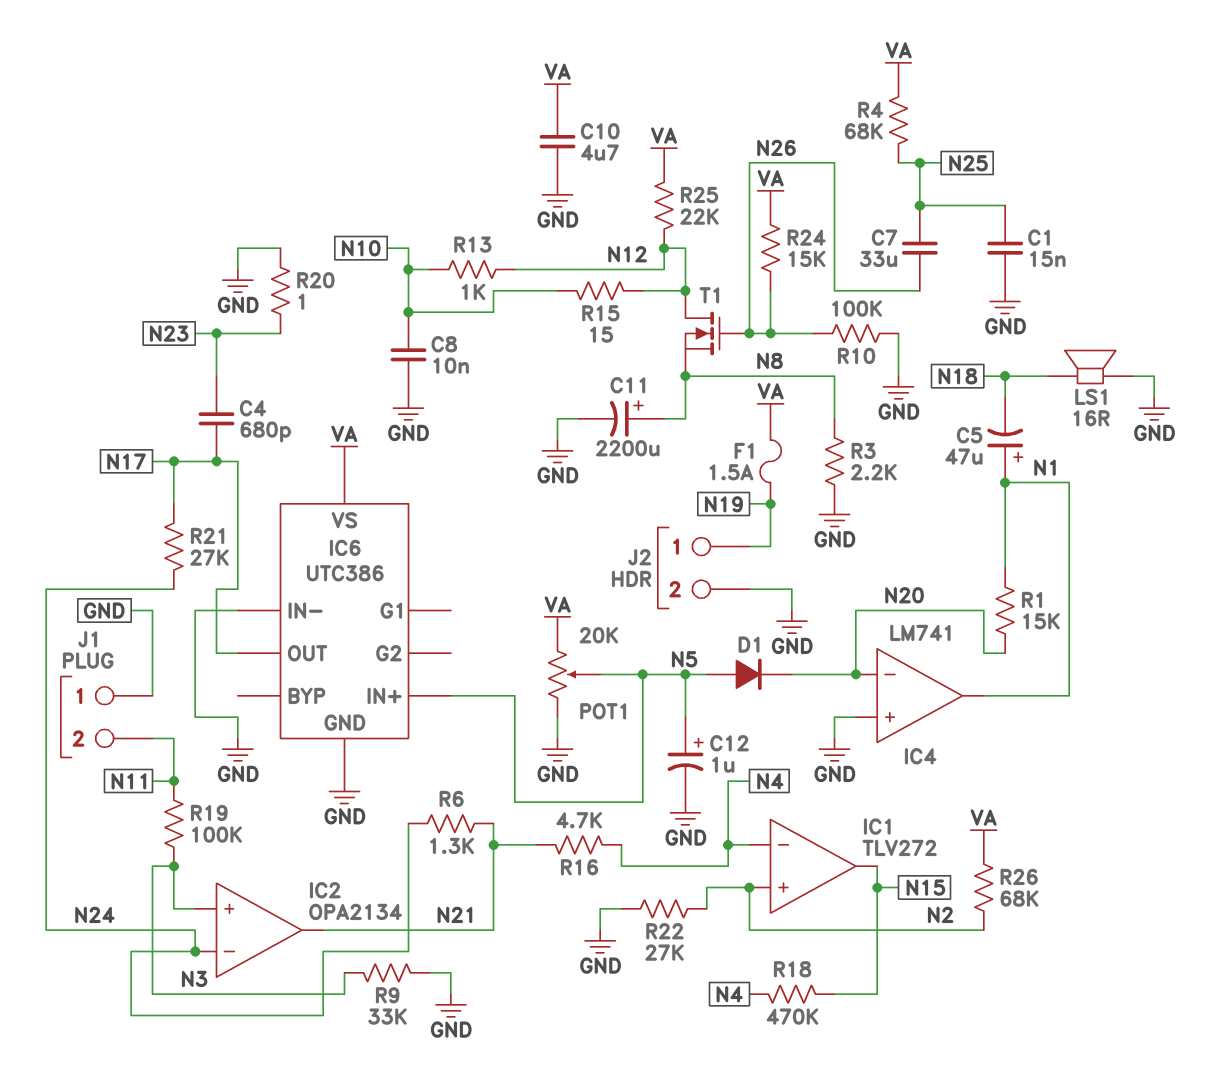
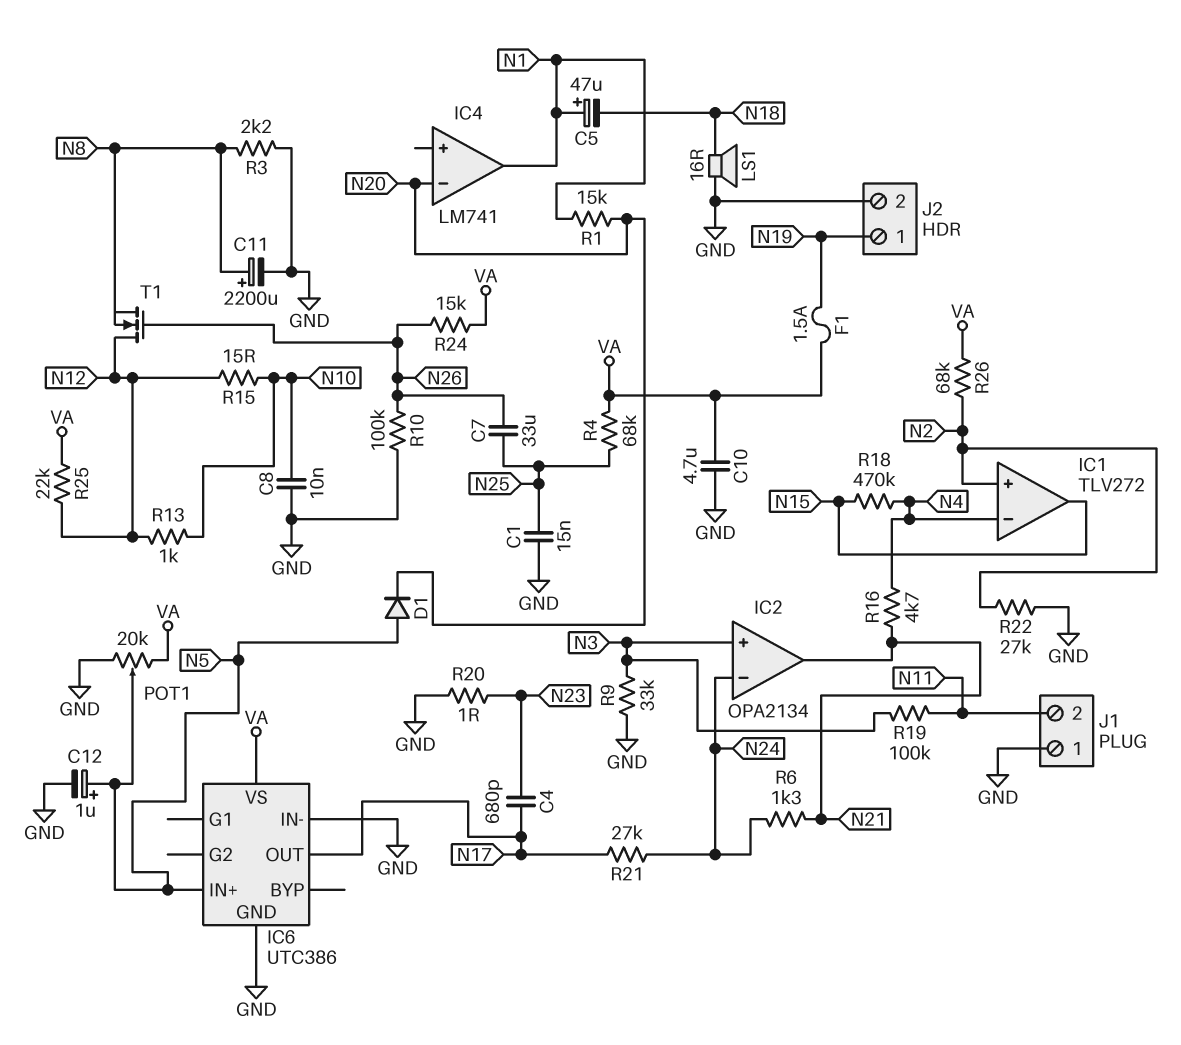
IC4 pin in+: GND -> none

